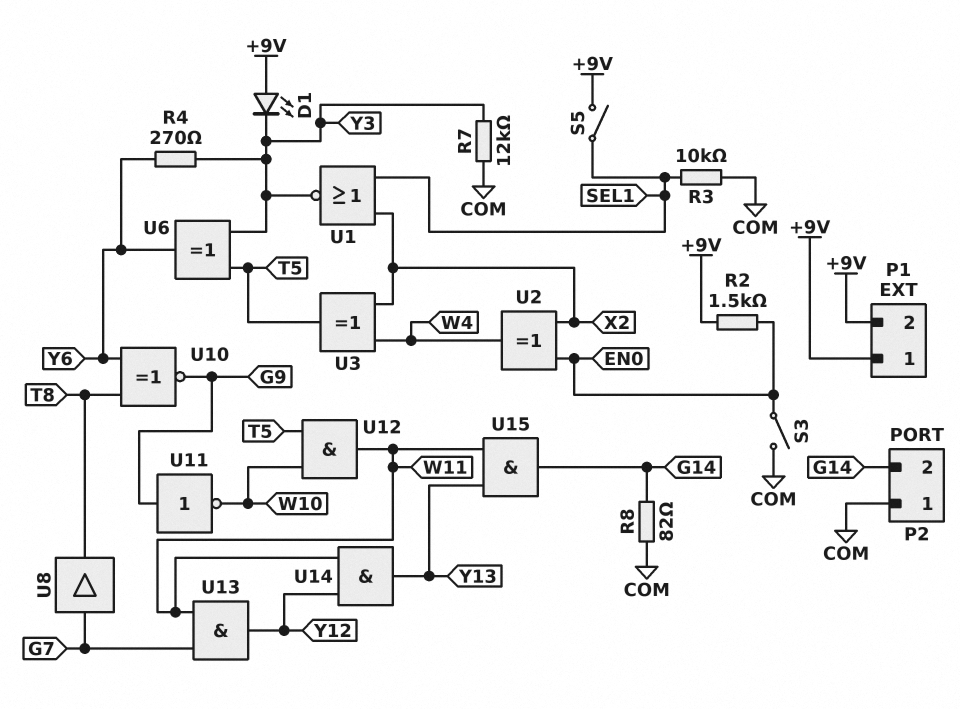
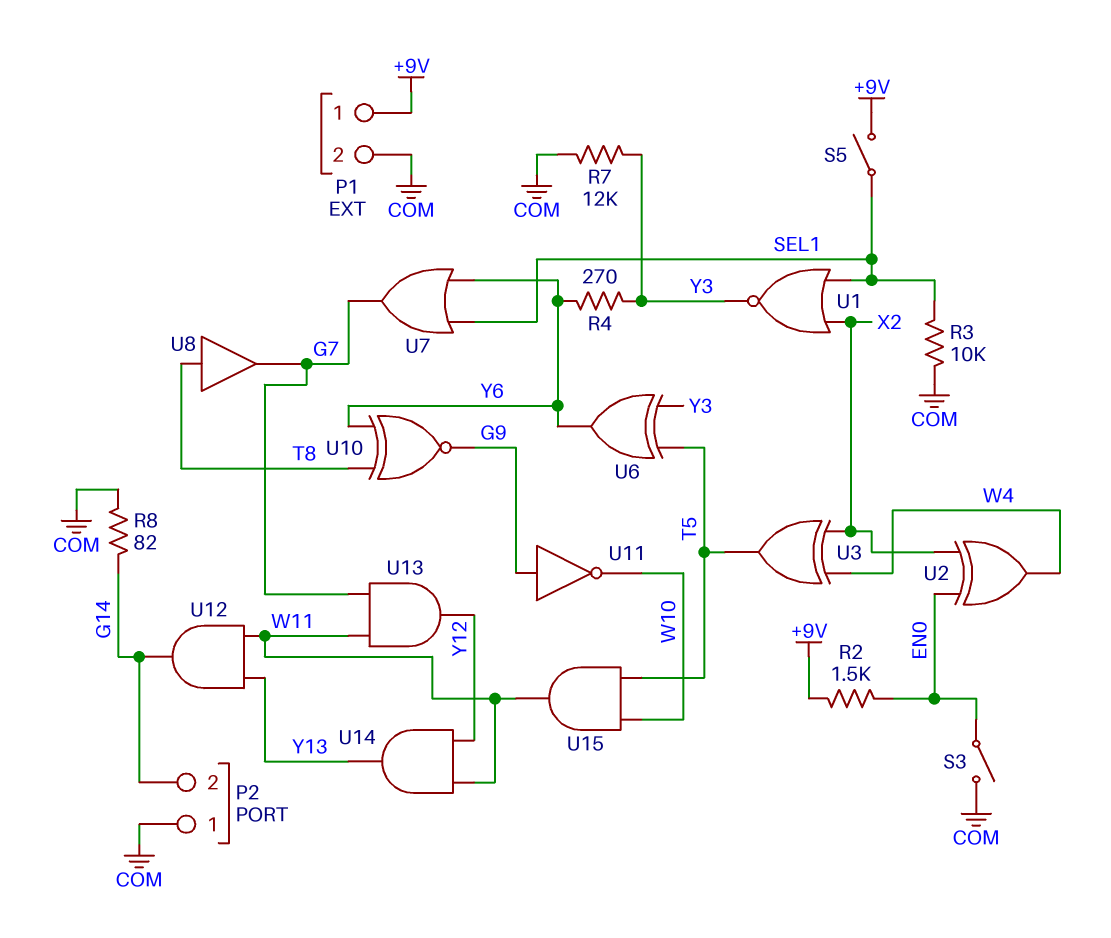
D1: LED (A +9V, K Y3) -> none
P1 pin 2: +9V -> COM
U7: none -> OR (in SEL1, in Y6, out G7)
U8: buffer (in G7, out T8) -> buffer (in T8, out G7)
U12: AND (in T5, in W10, out W11) -> AND (in W11, in Y13, out G14)
U15: AND (in W11, in Y13, out G14) -> AND (in T5, in W10, out W11)

